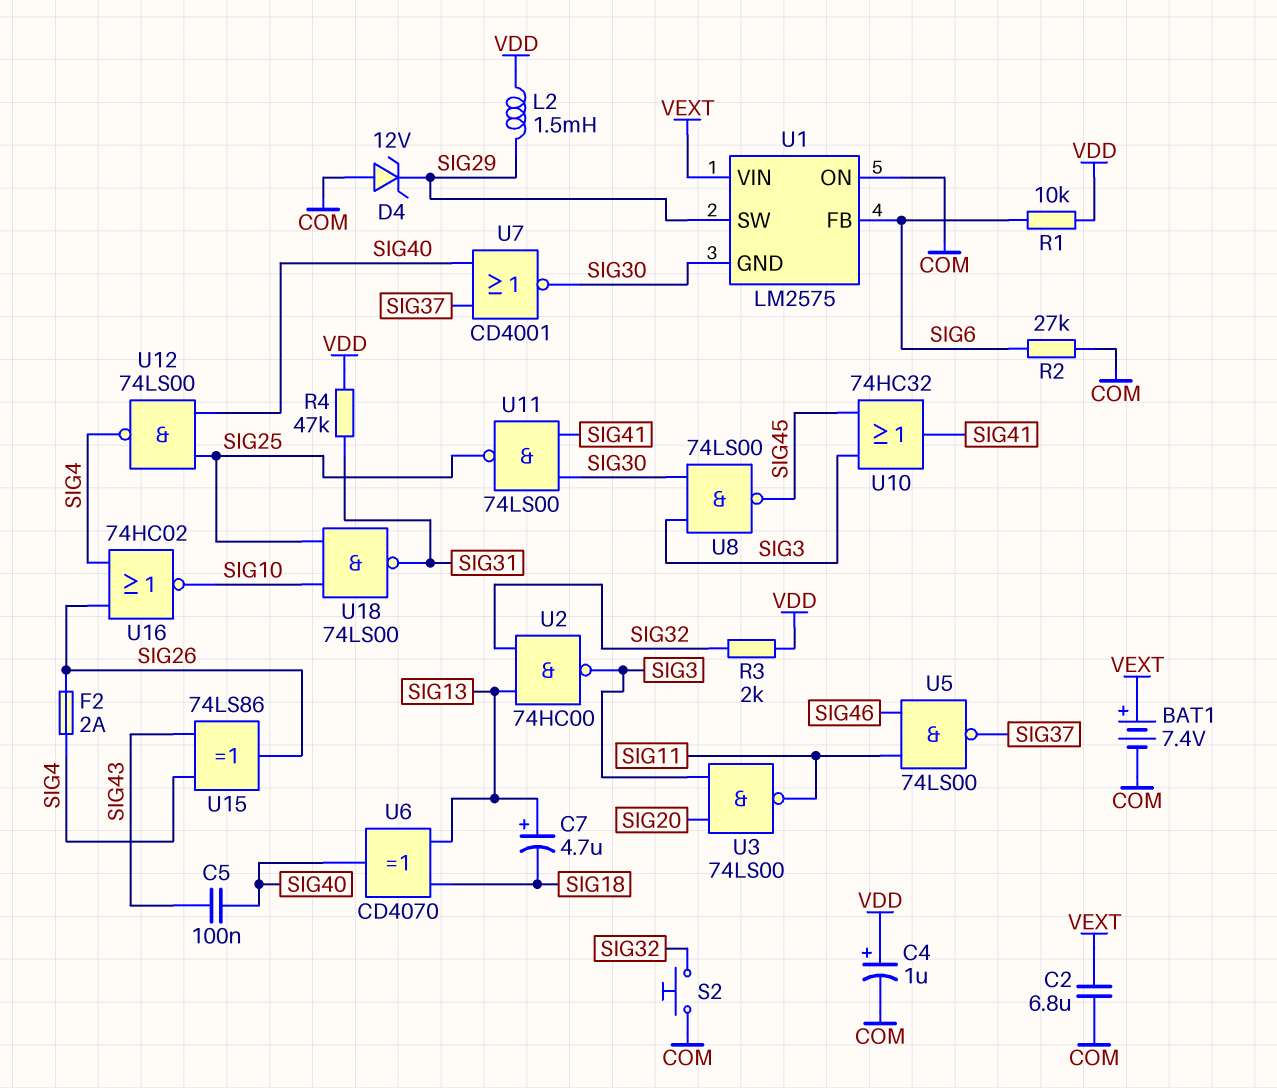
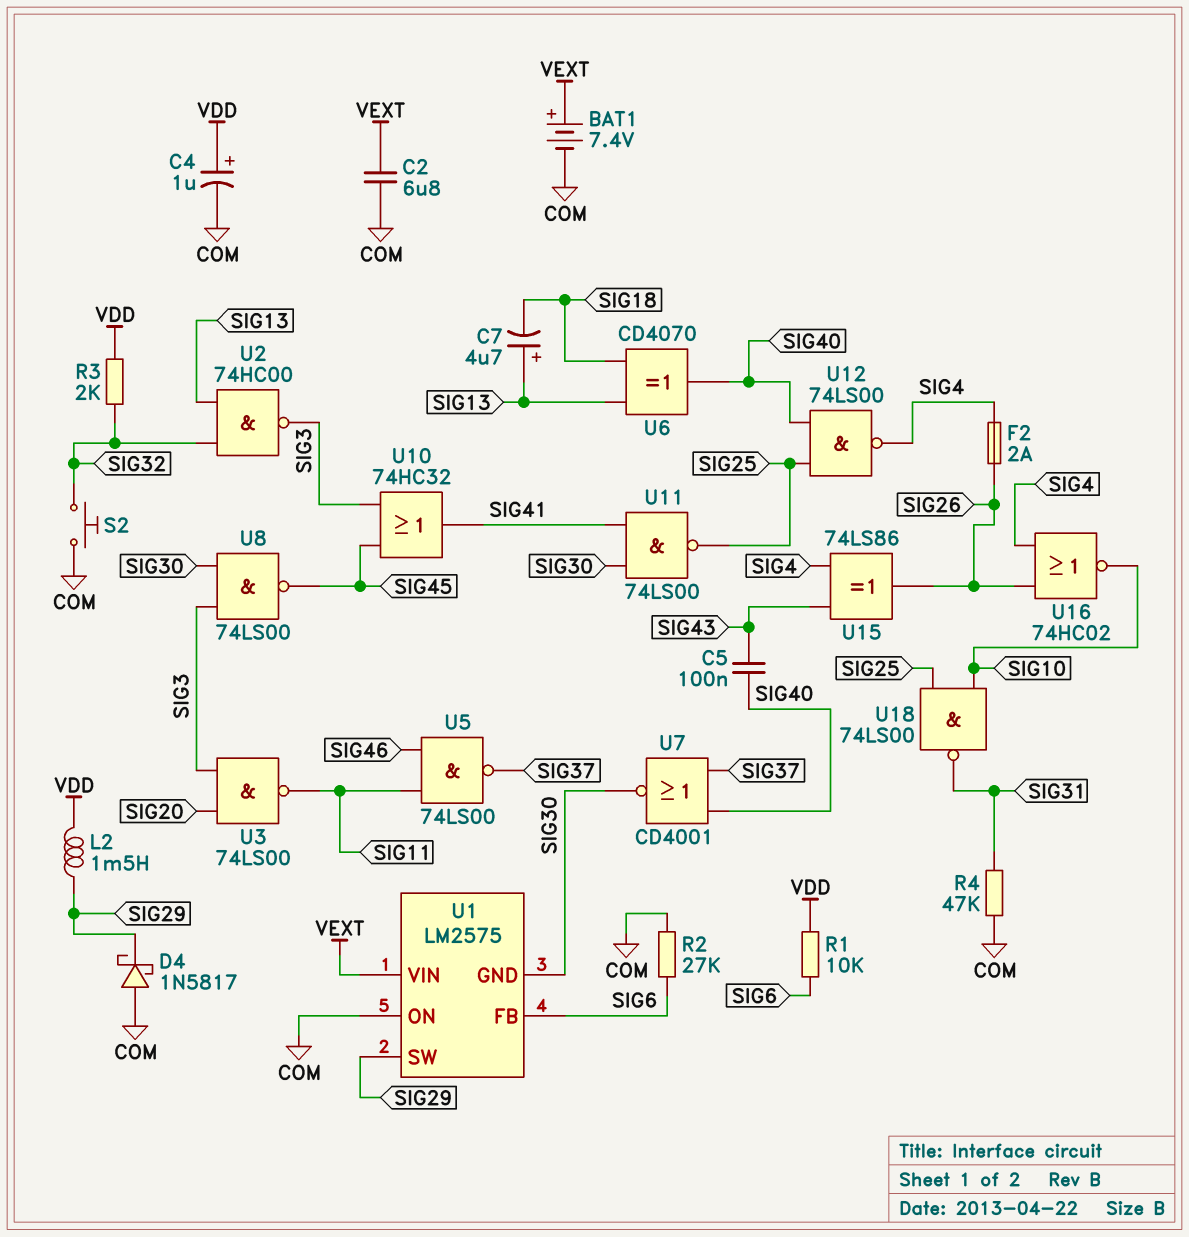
D4: zener 12V (A COM, K SIG29) -> schottky 1N5817 (A COM, K SIG29)
R4: 47k (SIG31, VDD) -> 47k (COM, SIG31)

